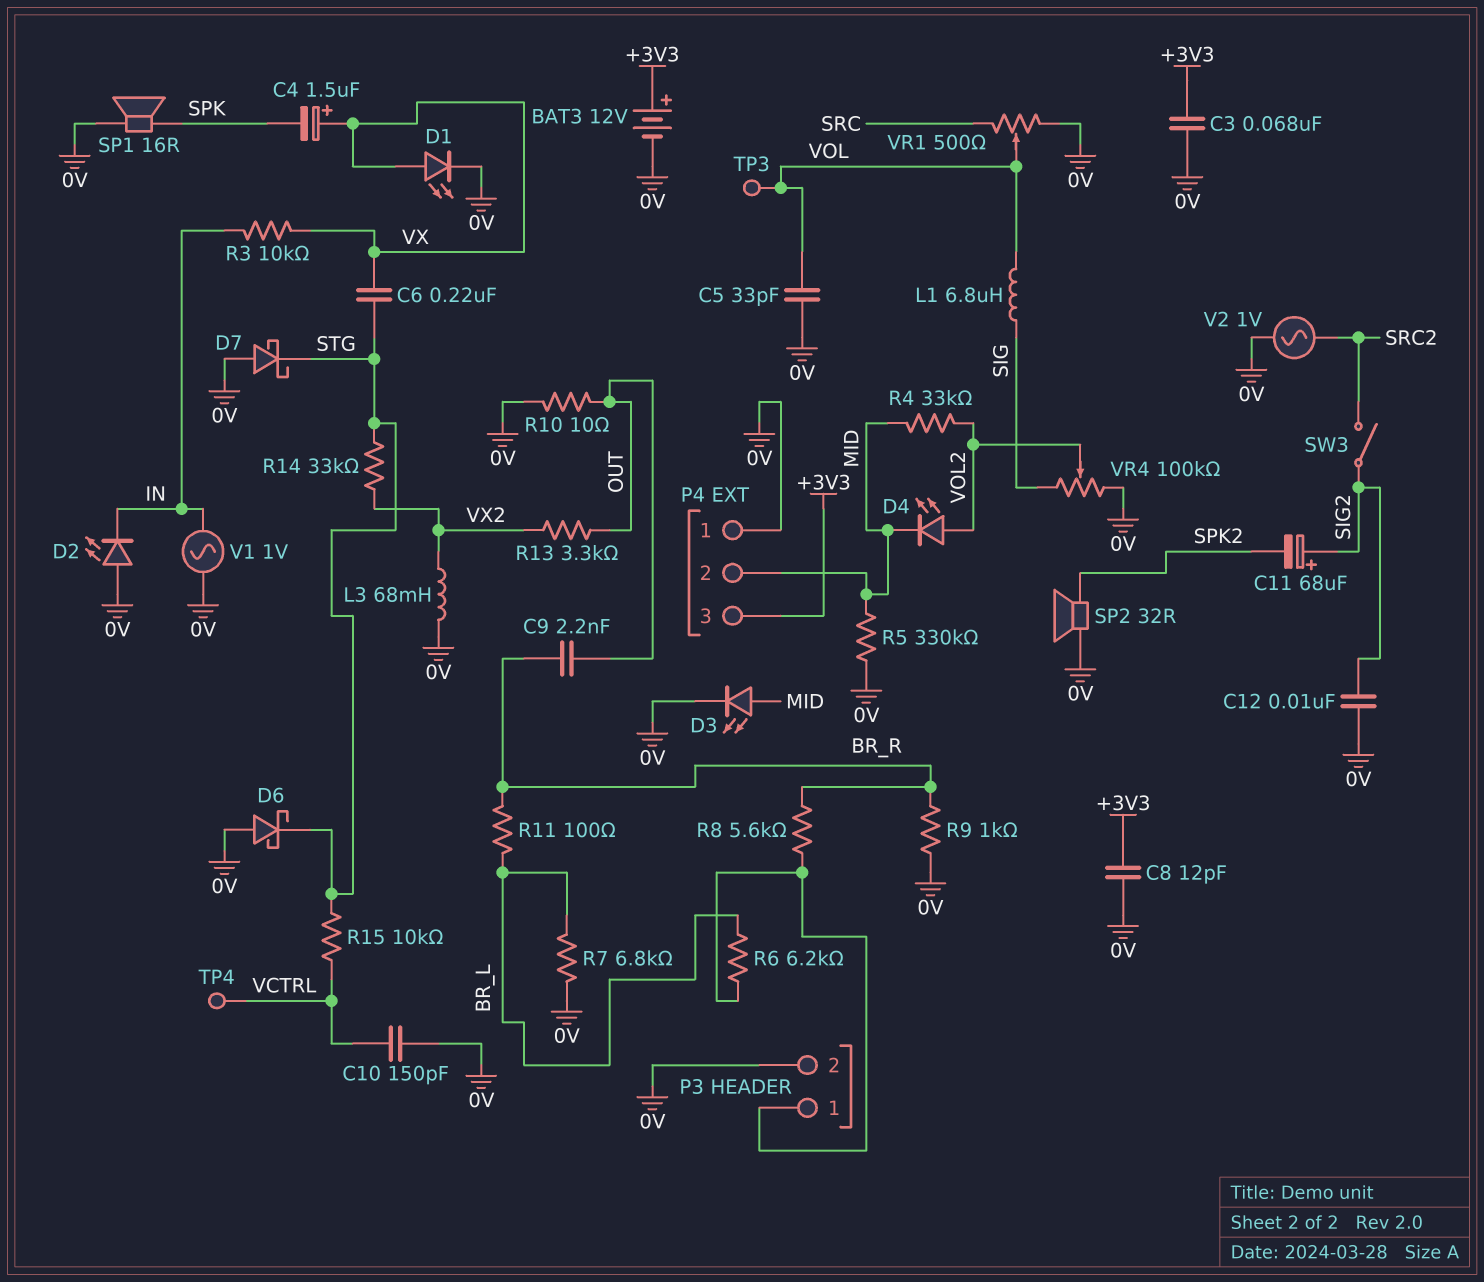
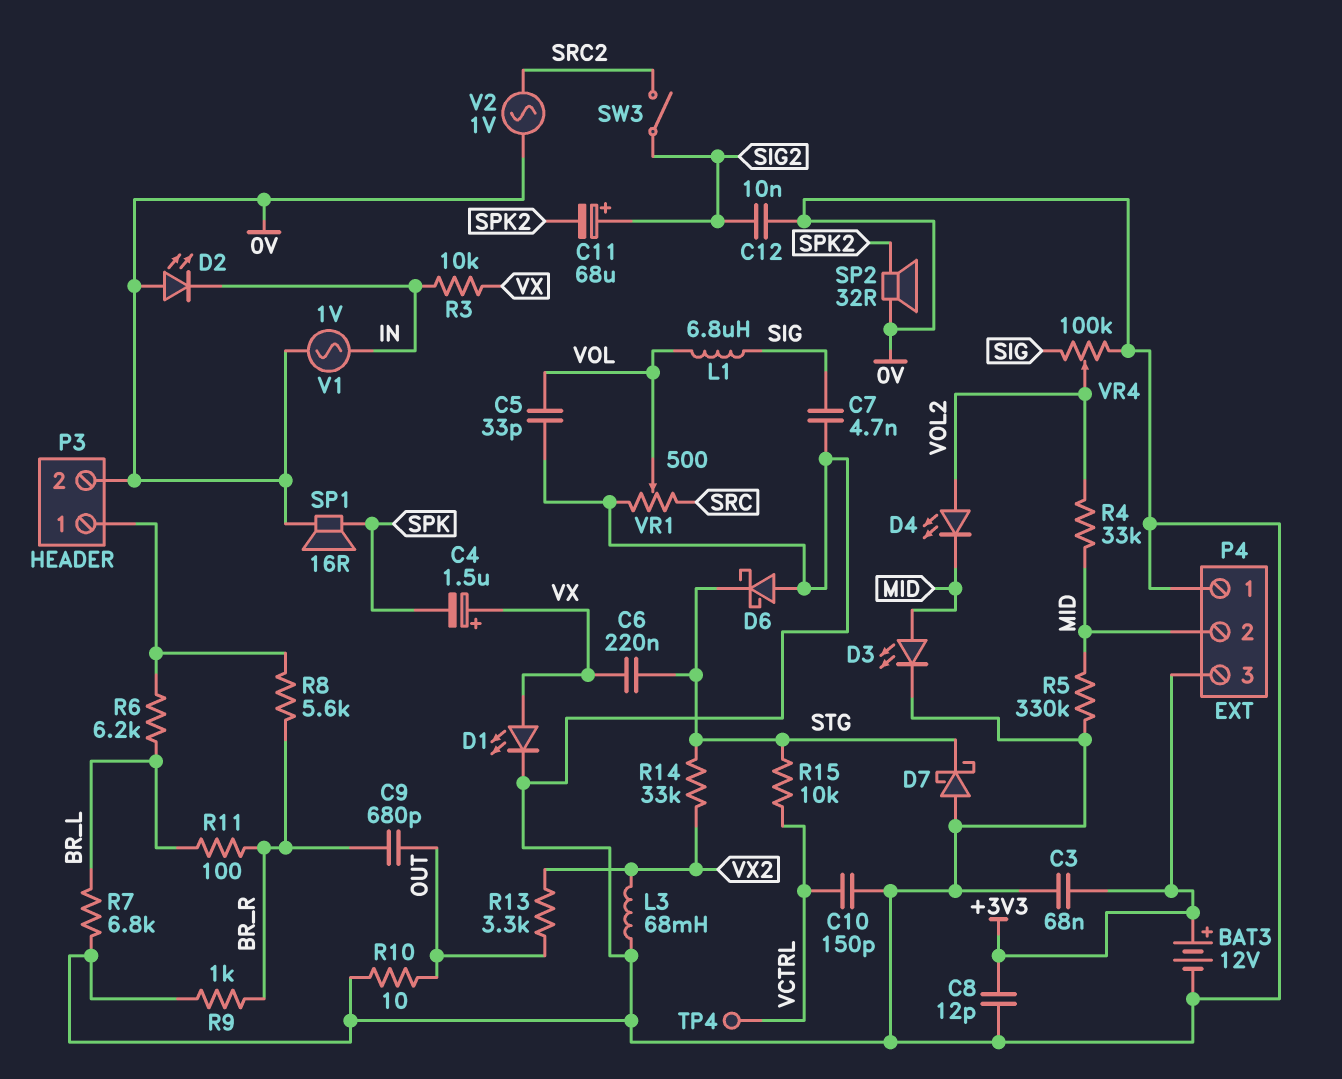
C7: none -> 4.7nF (0V, SIG)
C9: 2.2nF (BR_R, OUT) -> 680pF (BR_R, OUT)
TP3: test point (VOL) -> none

